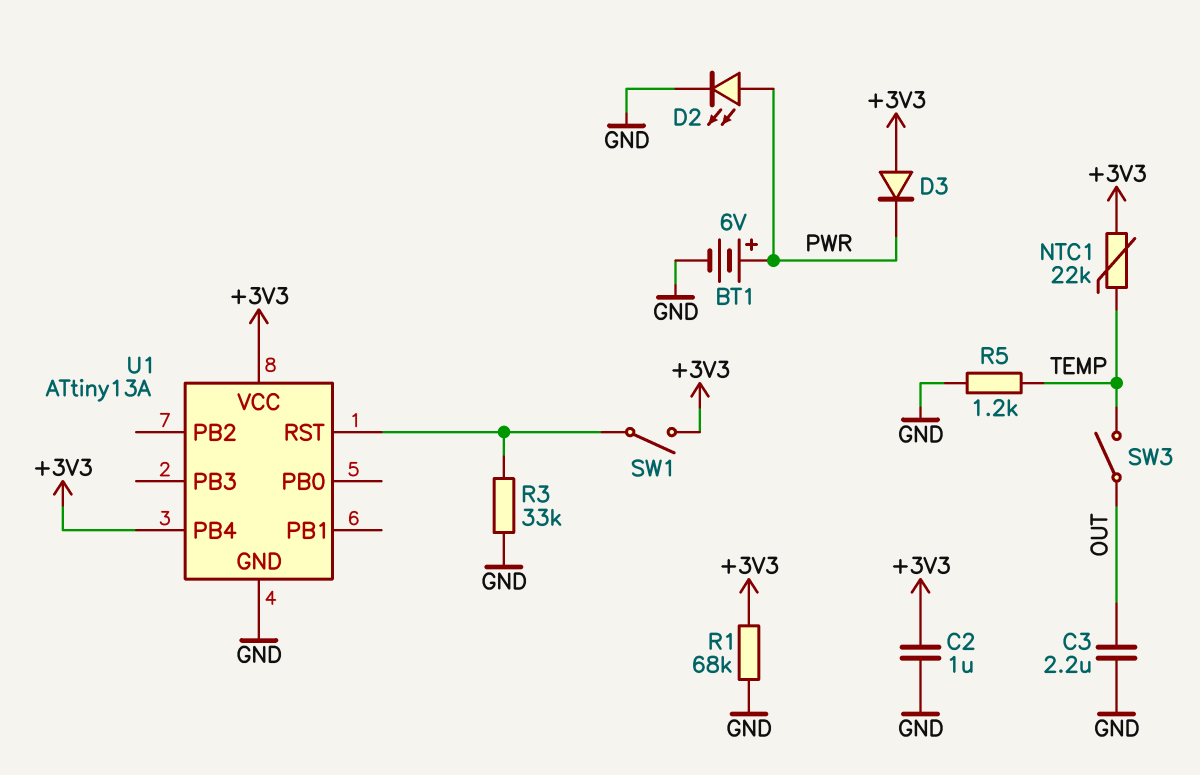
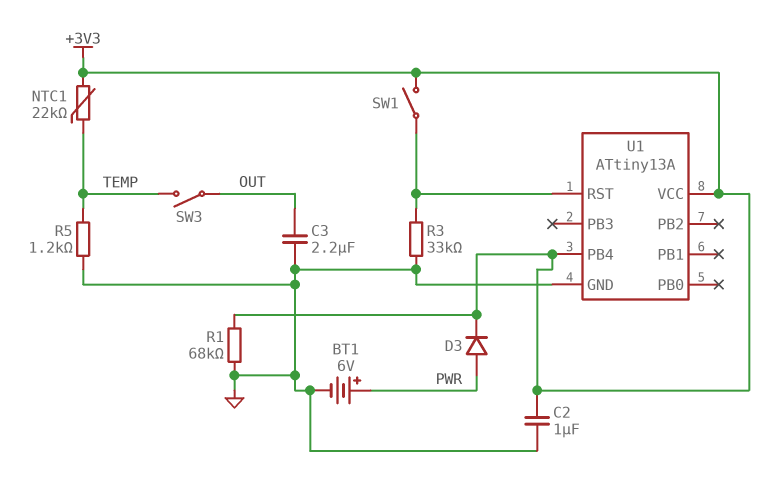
D2: LED (A PWR, K GND) -> none
D3: diode (A +3V3, K PWR) -> diode (A PWR, K +3V3)

